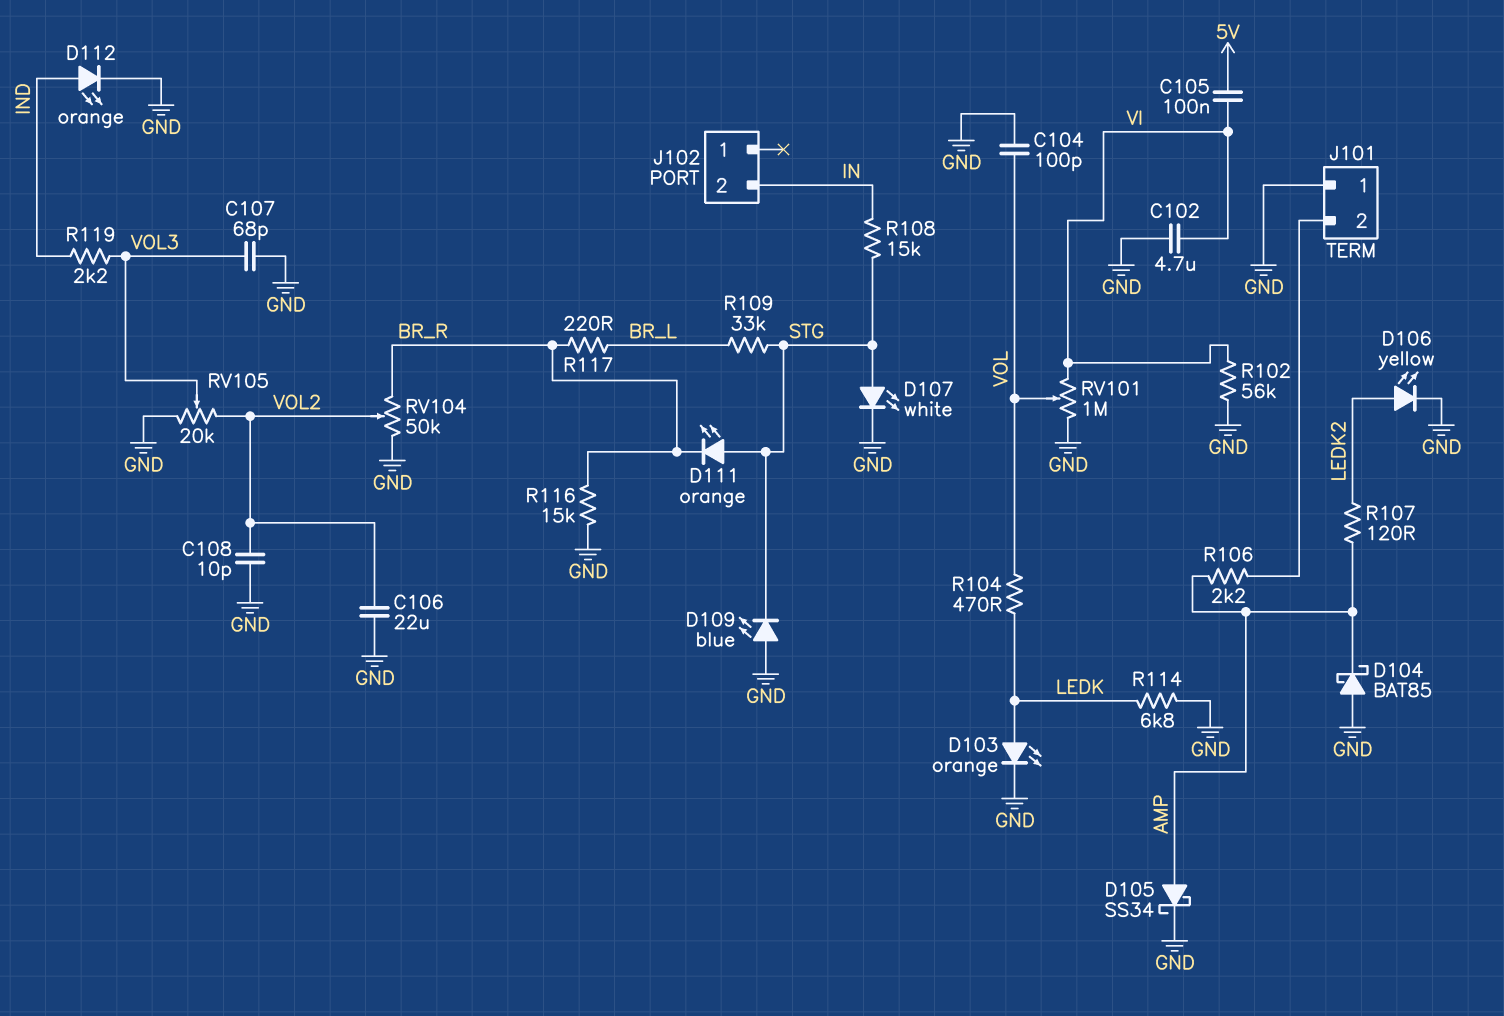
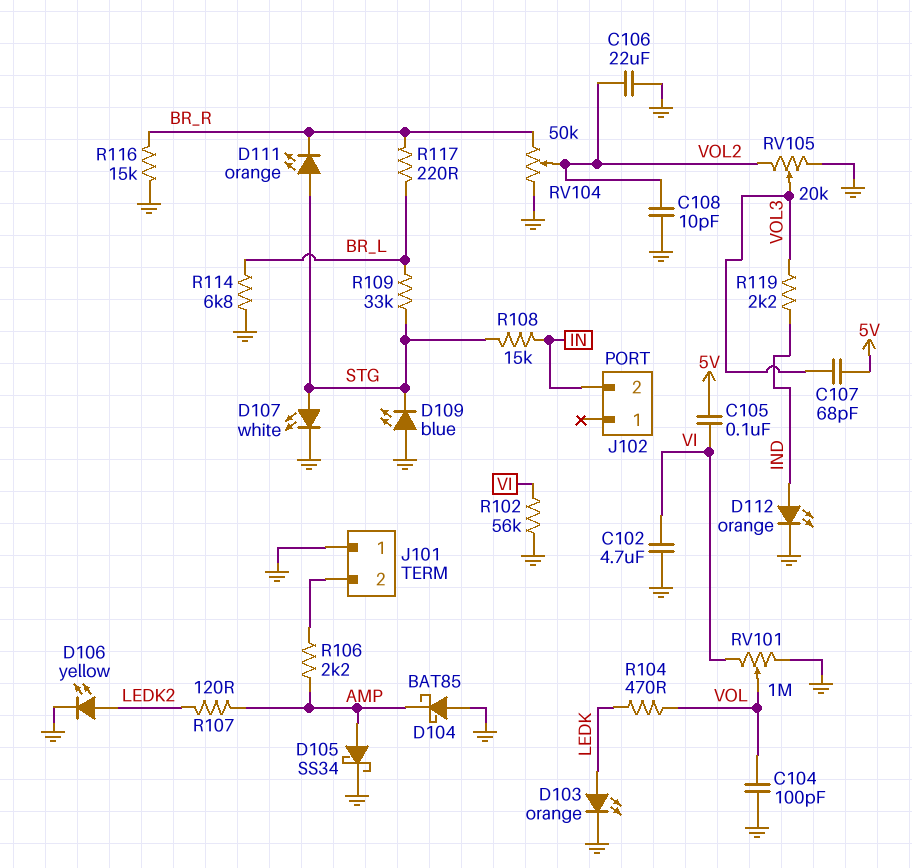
C107: 68pF (GND, VOL3) -> 68pF (5V, VOL3)
R114: 6.8k (GND, LEDK) -> 6.8k (BR_L, GND)

